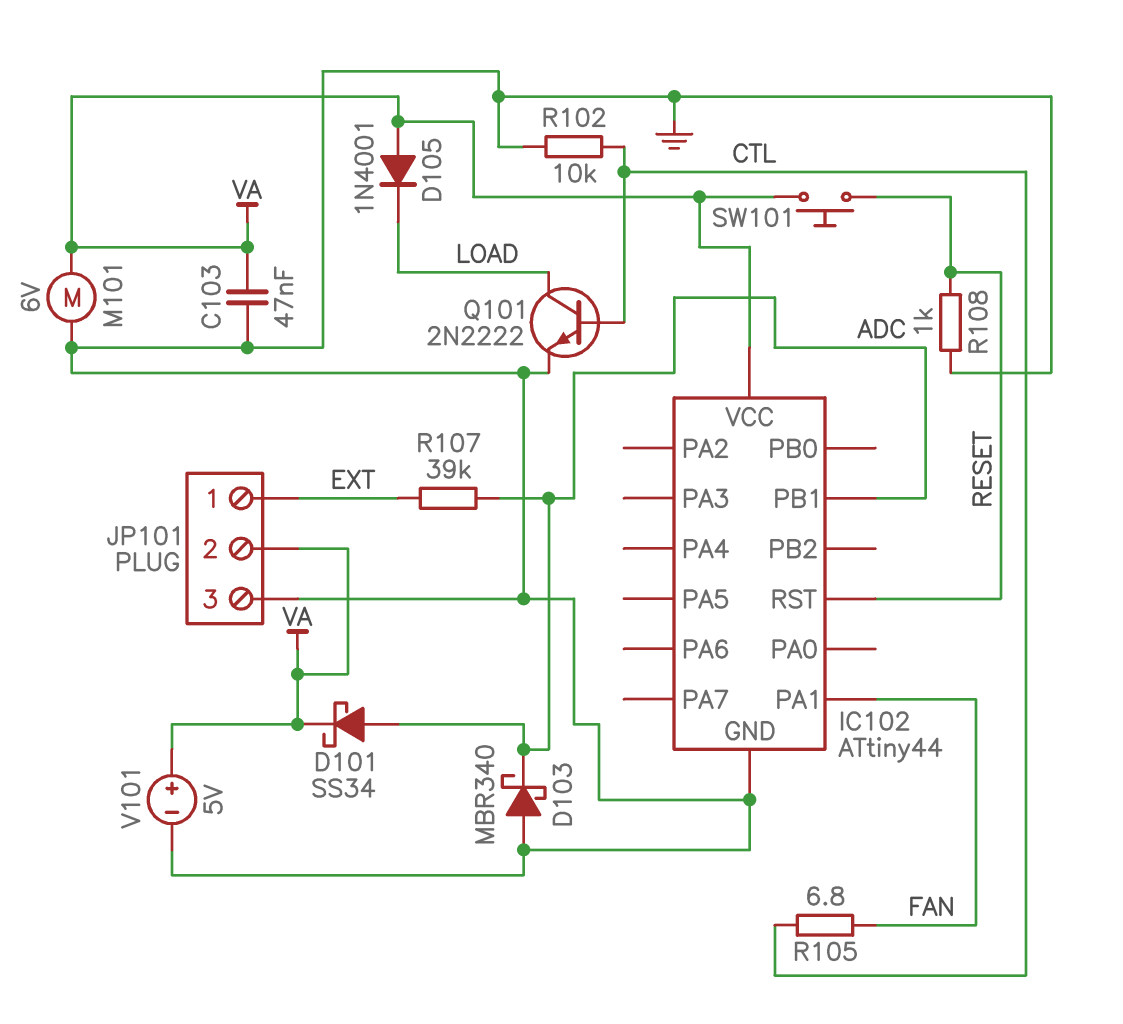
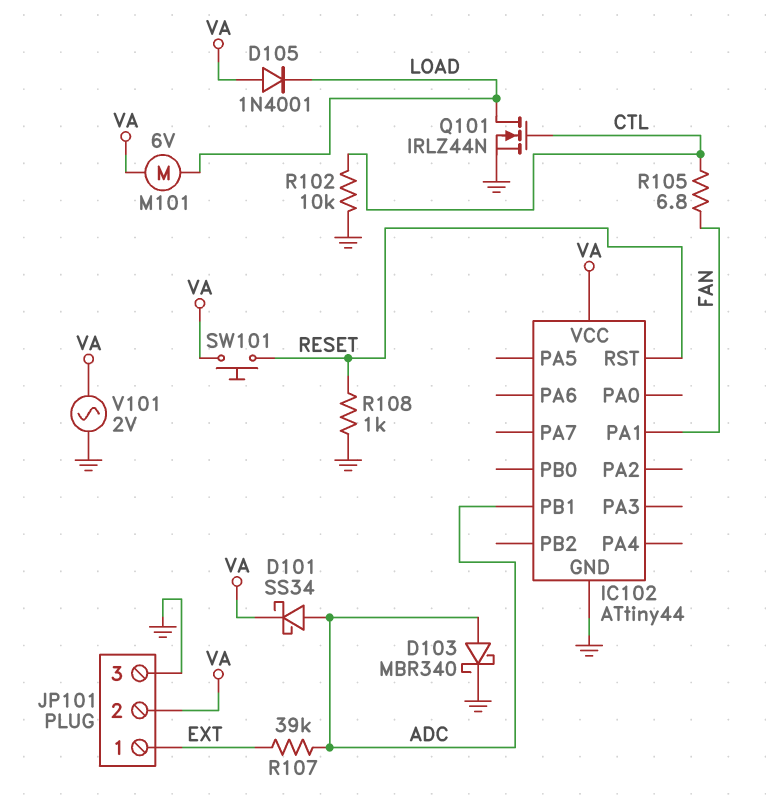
C103: 47nF (GND, VA) -> none
D103: schottky MBR340 (A GND, K ADC) -> schottky MBR340 (A ADC, K GND)
M101: motor 6V (GND, VA) -> motor 6V (LOAD, VA)
Q101: NPN 2N2222 (B CTL, C LOAD, E GND) -> NMOS IRLZ44N (G CTL, D LOAD, S GND)
V101: 5V (plus VA, minus GND) -> AC 2V (GND, VA)

